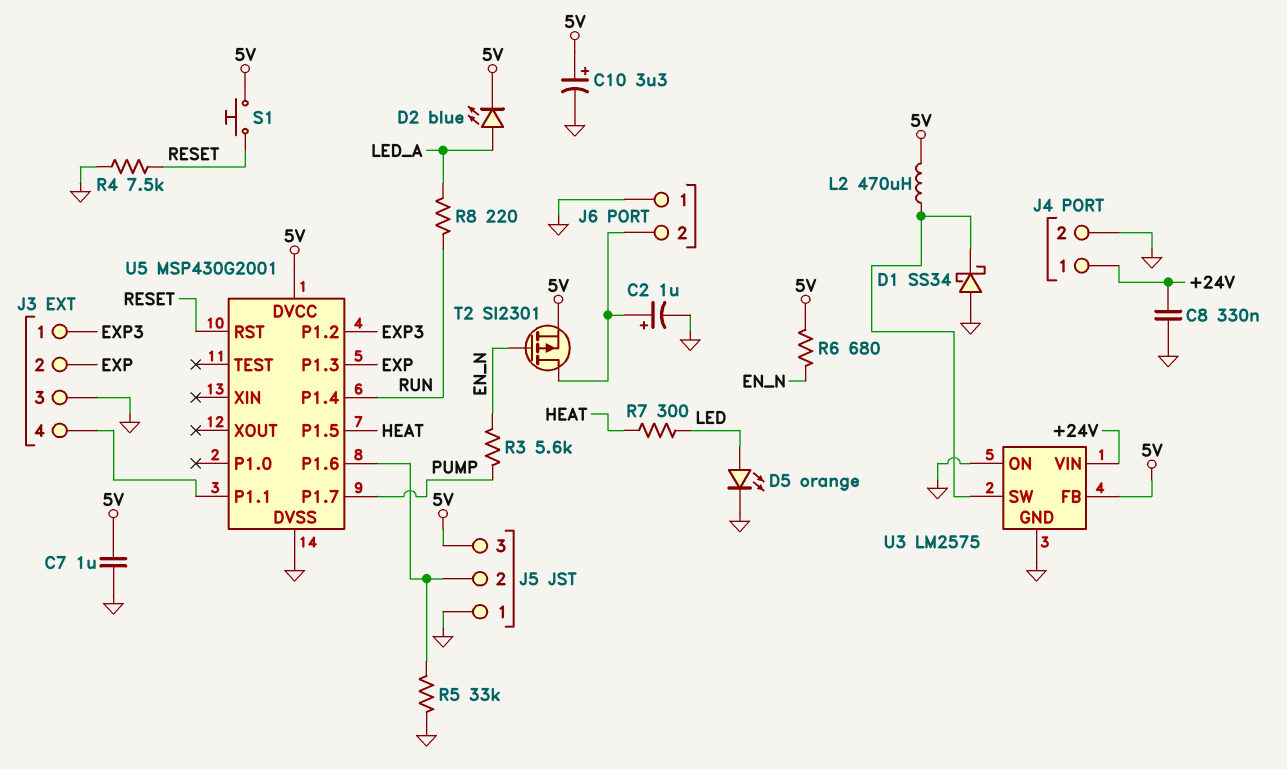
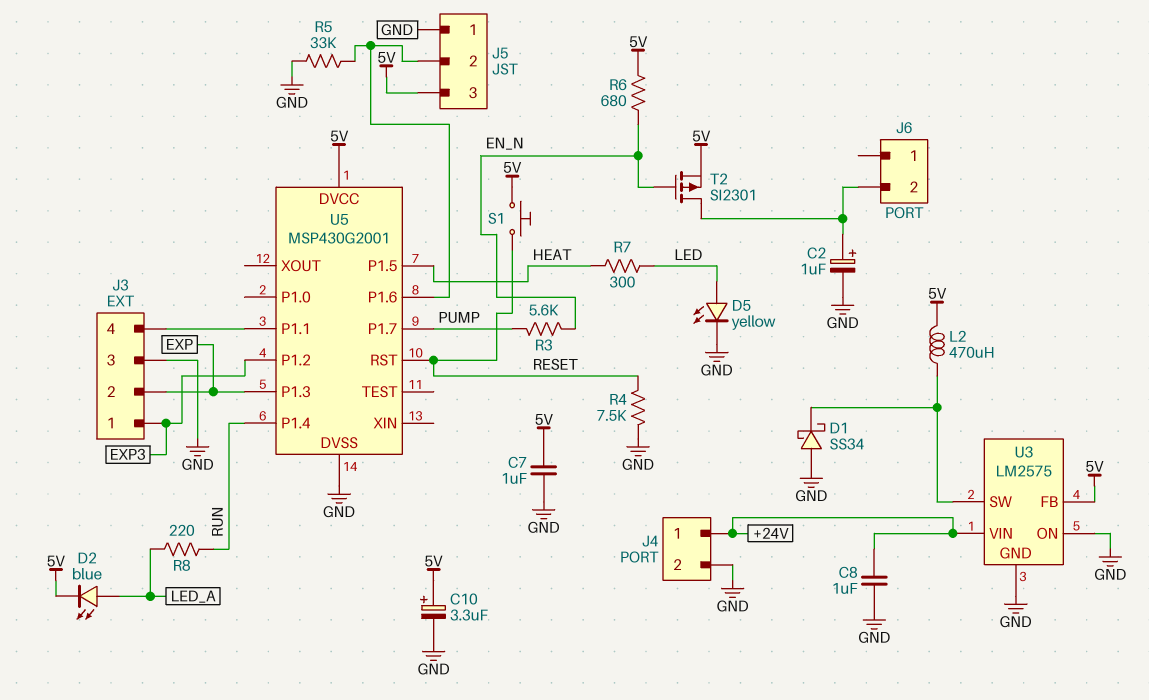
C8: 330nF (+24V, GND) -> 1uF (+24V, GND)
D5: LED orange (A LED, K GND) -> LED yellow (A LED, K GND)
J6 pin 1: GND -> none

